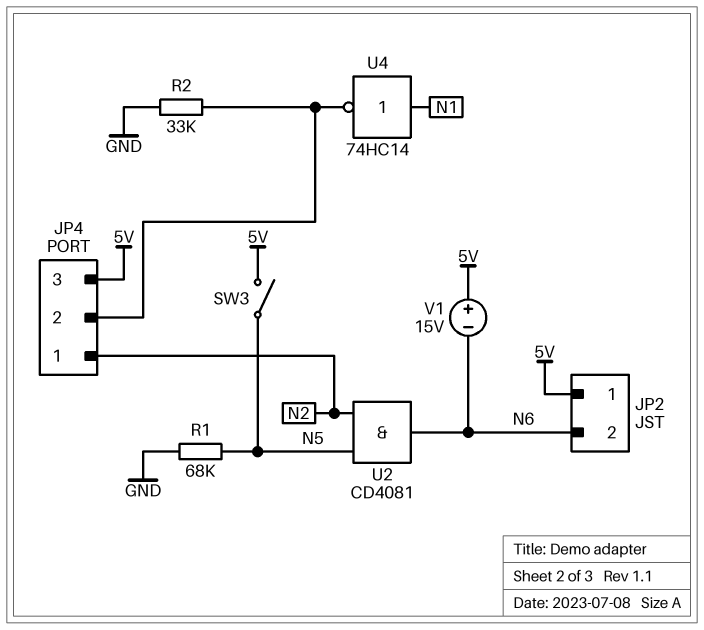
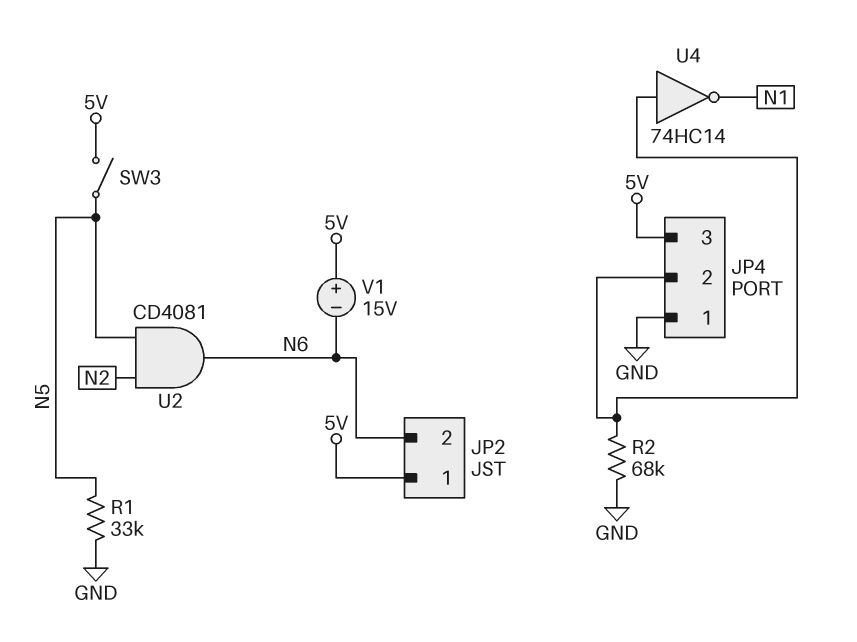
JP4 pin 1: N2 -> GND
R1: 68k (GND, N5) -> 33k (GND, N5)
R2: 33k (GND, JP4/2) -> 68k (GND, JP4/2)
U4: NOT 74HC14 (in N1, out JP4/2) -> NOT 74HC14 (in JP4/2, out N1)

